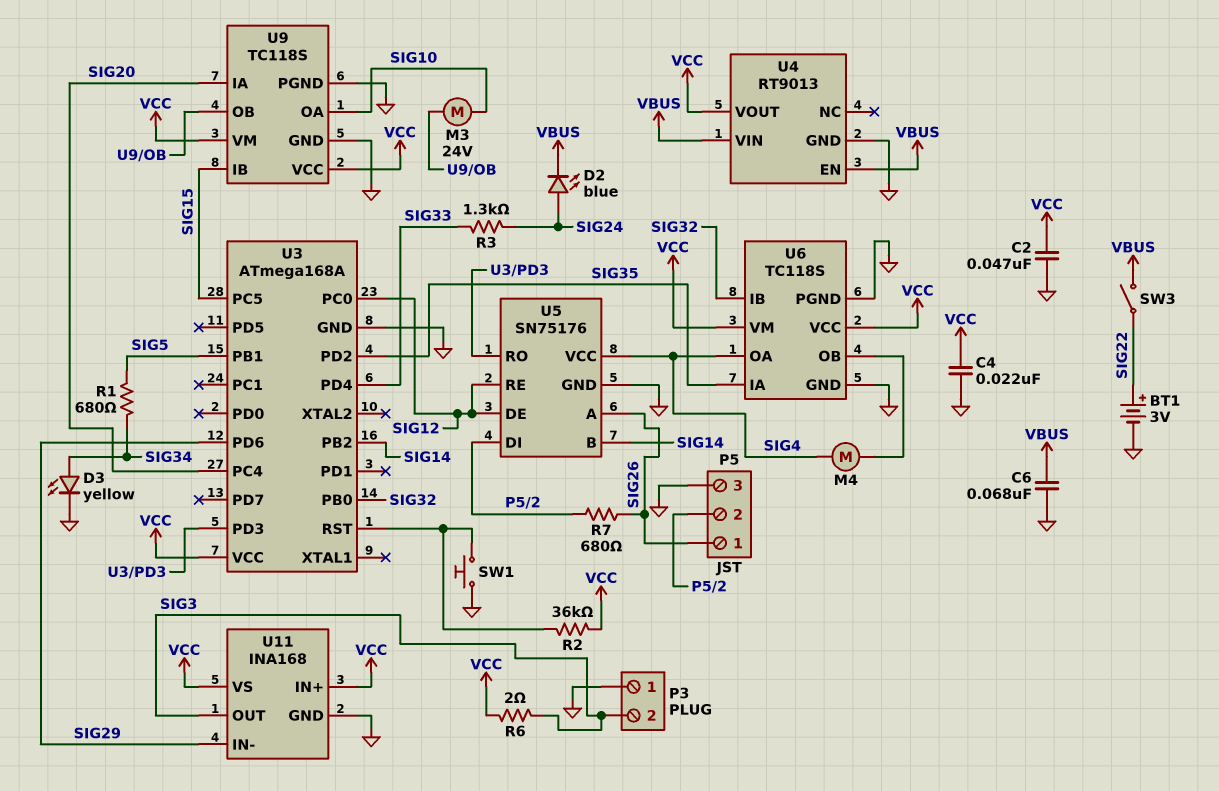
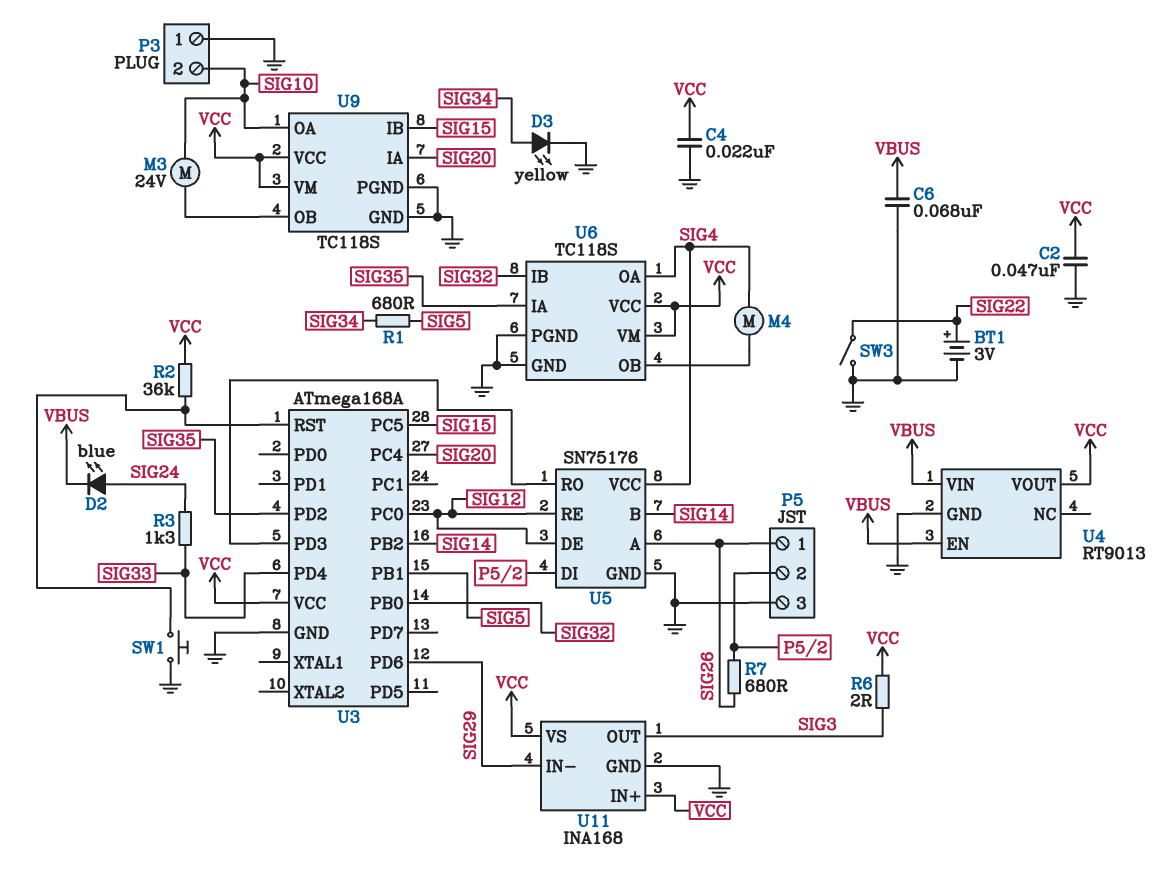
P3 pin 2: SIG3 -> SIG10
SW3: switch (SIG22, VBUS) -> switch (GND, SIG22)

